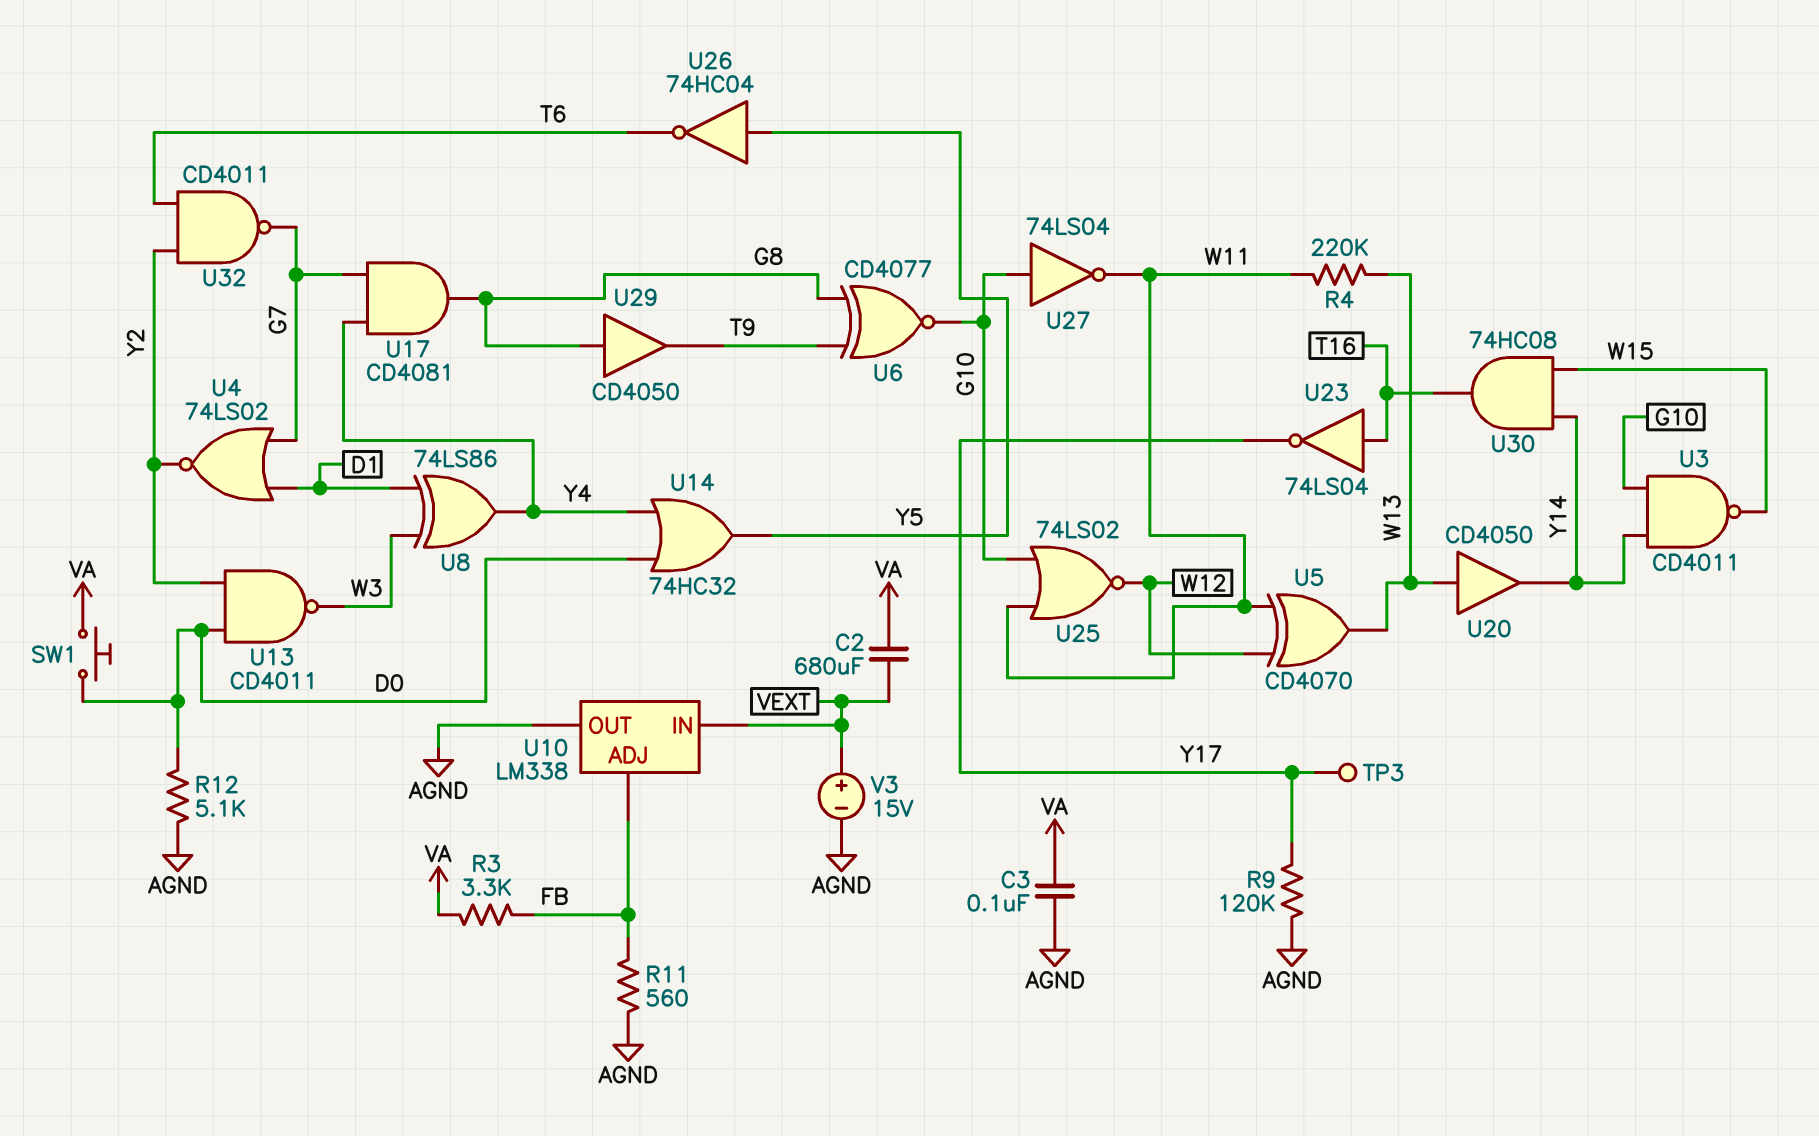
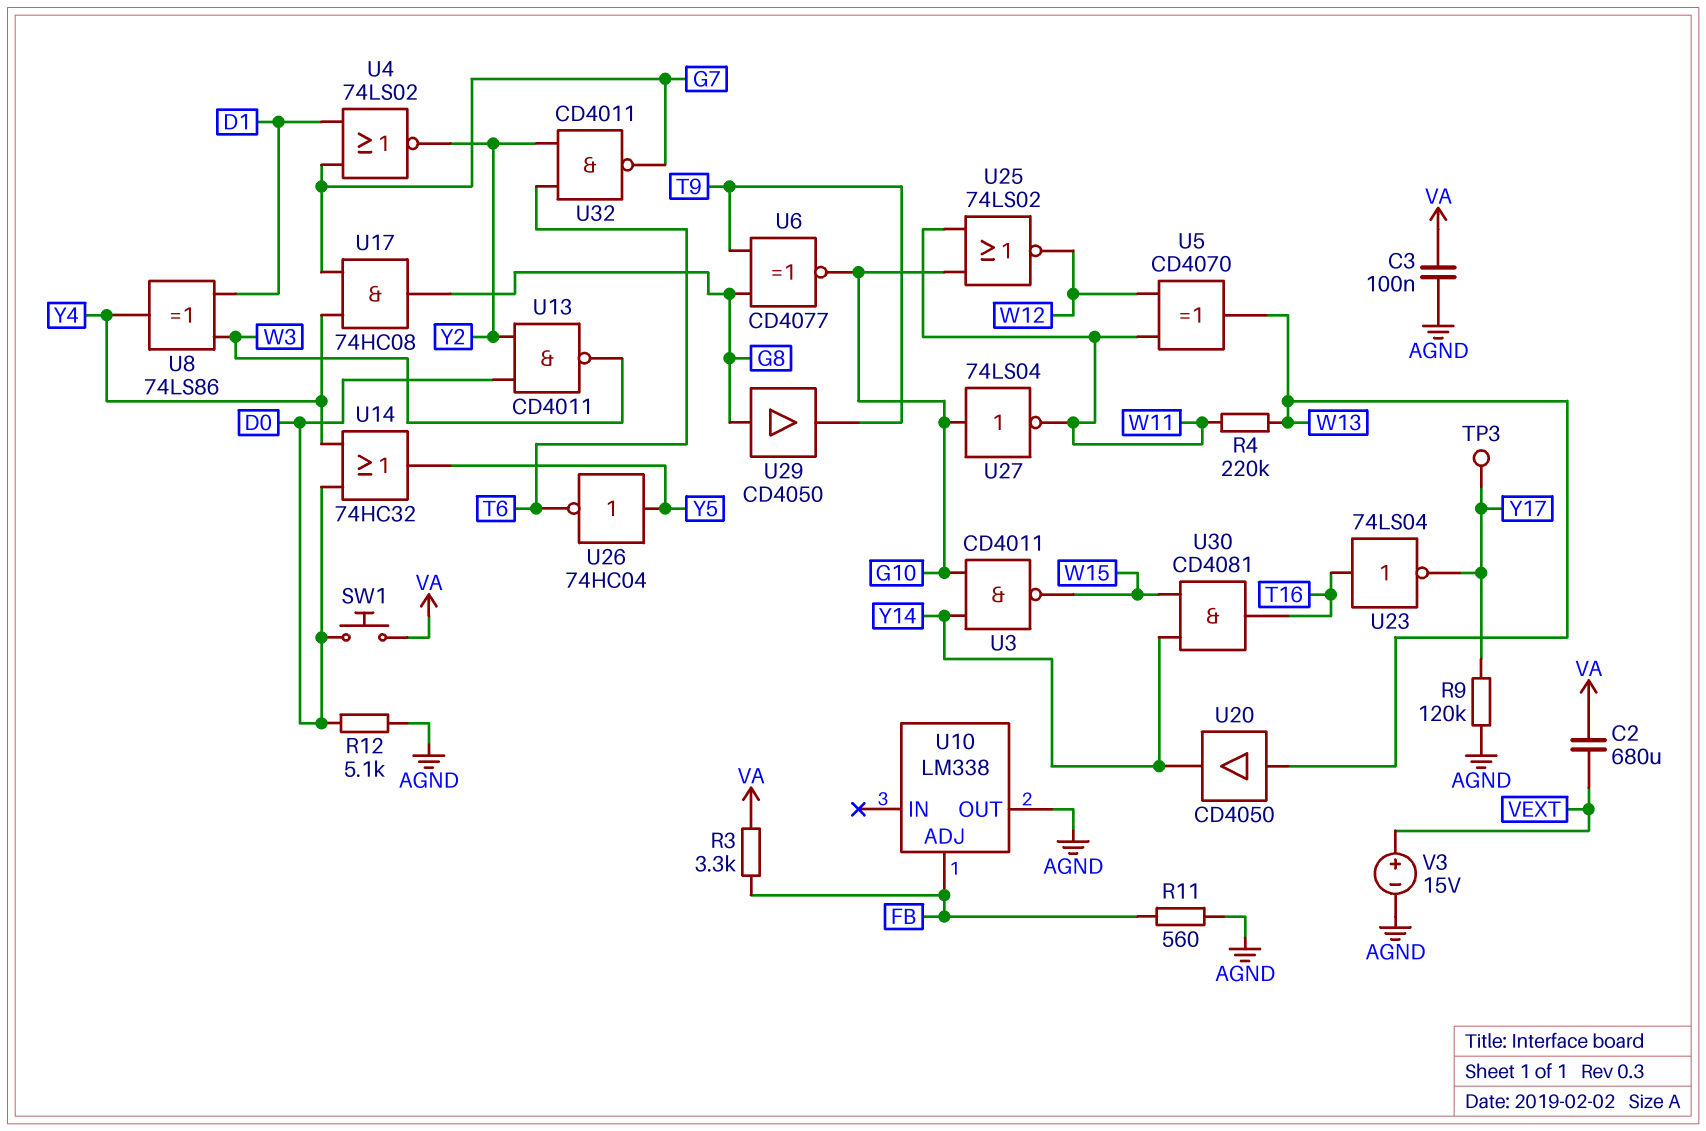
U10 pin IN: VEXT -> none
U17: AND CD4081 (in G7, in Y4, out G8) -> AND 74HC08 (in G7, in Y4, out G8)
U30: AND 74HC08 (in W15, in Y14, out T16) -> AND CD4081 (in W15, in Y14, out T16)

